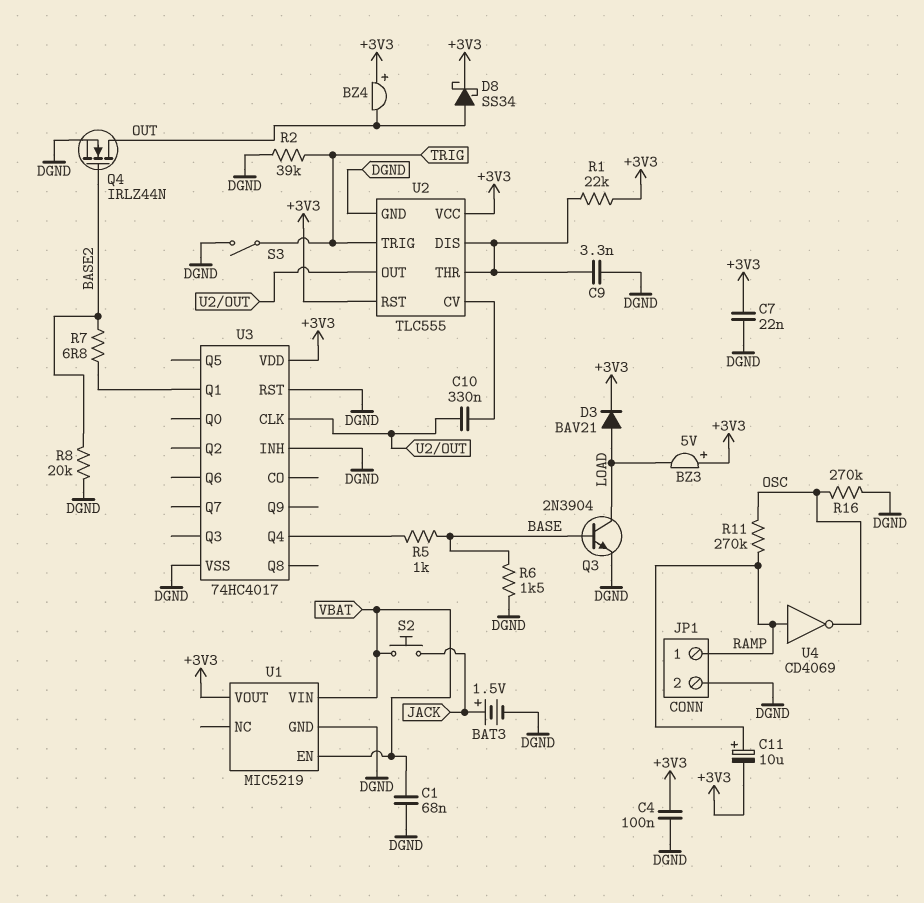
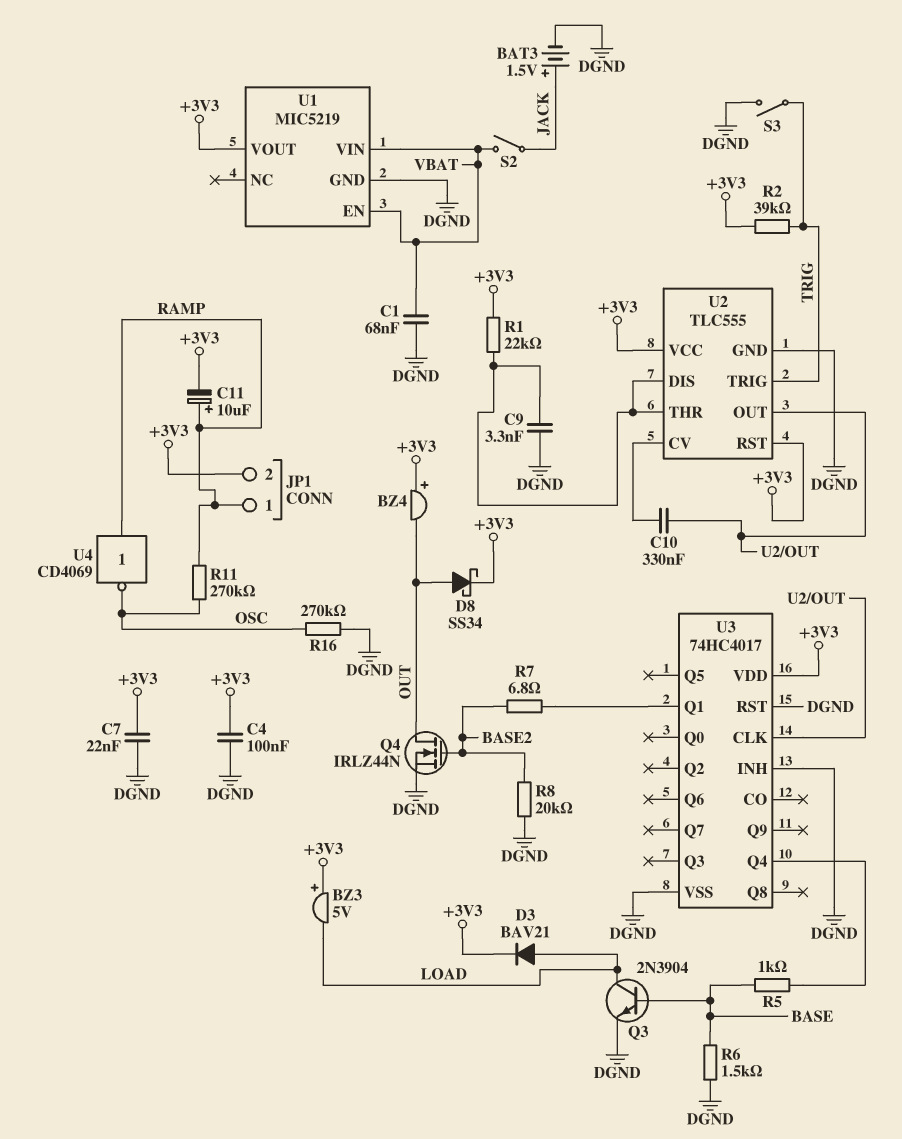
JP1 pin 2: DGND -> +3V3
R2: 39k (DGND, TRIG) -> 39k (+3V3, TRIG)
S2: button (JACK, VBAT) -> switch (JACK, VBAT)

